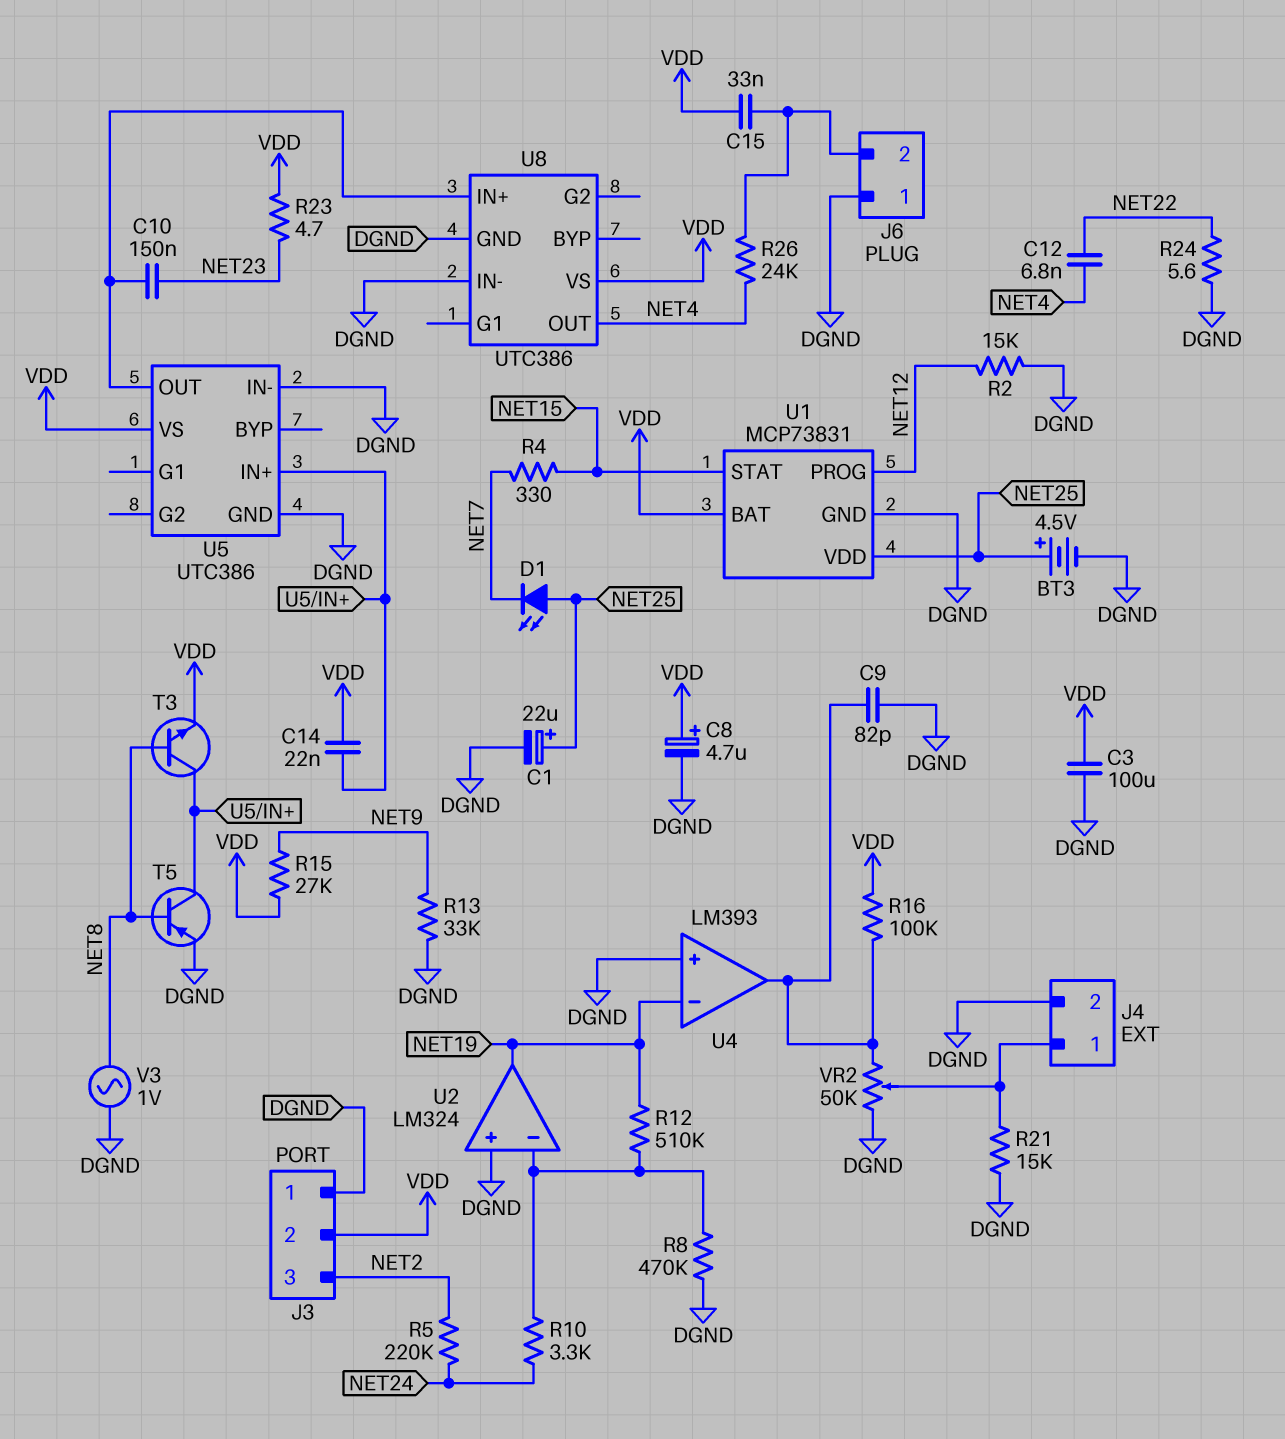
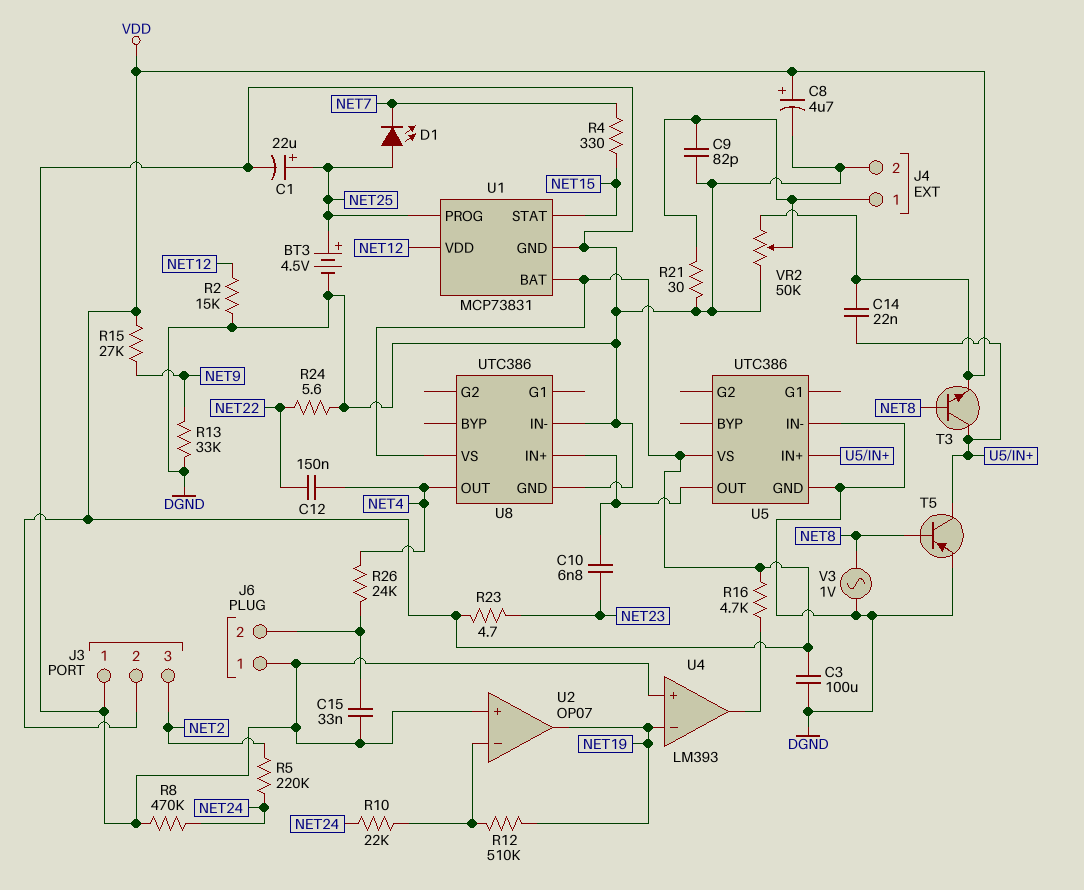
C9: 82pF (DGND, U4/out) -> 82pF (DGND, J4/1)
C10: 150nF (NET23, U5/OUT) -> 6.8nF (NET23, U5/OUT)
C12: 6.8nF (NET4, NET22) -> 150nF (NET4, NET22)
C15: 33nF (J6/2, VDD) -> 33nF (DGND, J6/2)
R8: 470k (DGND, U2/in-) -> 470k (DGND, NET24)
R10: 3.3k (NET24, U2/in-) -> 22k (NET24, U2/in-)
R16: 100k (U4/out, VDD) -> 4.7k (U4/out, VDD)
R21: 15k (DGND, J4/1) -> 30 (DGND, J4/1)
U1 pin PROG: NET12 -> NET25
U1 pin VDD: NET25 -> NET12
U2: LM324 -> OP07
VR2: 50k (DGND, U4/out, wiper J4/1) -> 50k (DGND, VDD, wiper J4/1)

